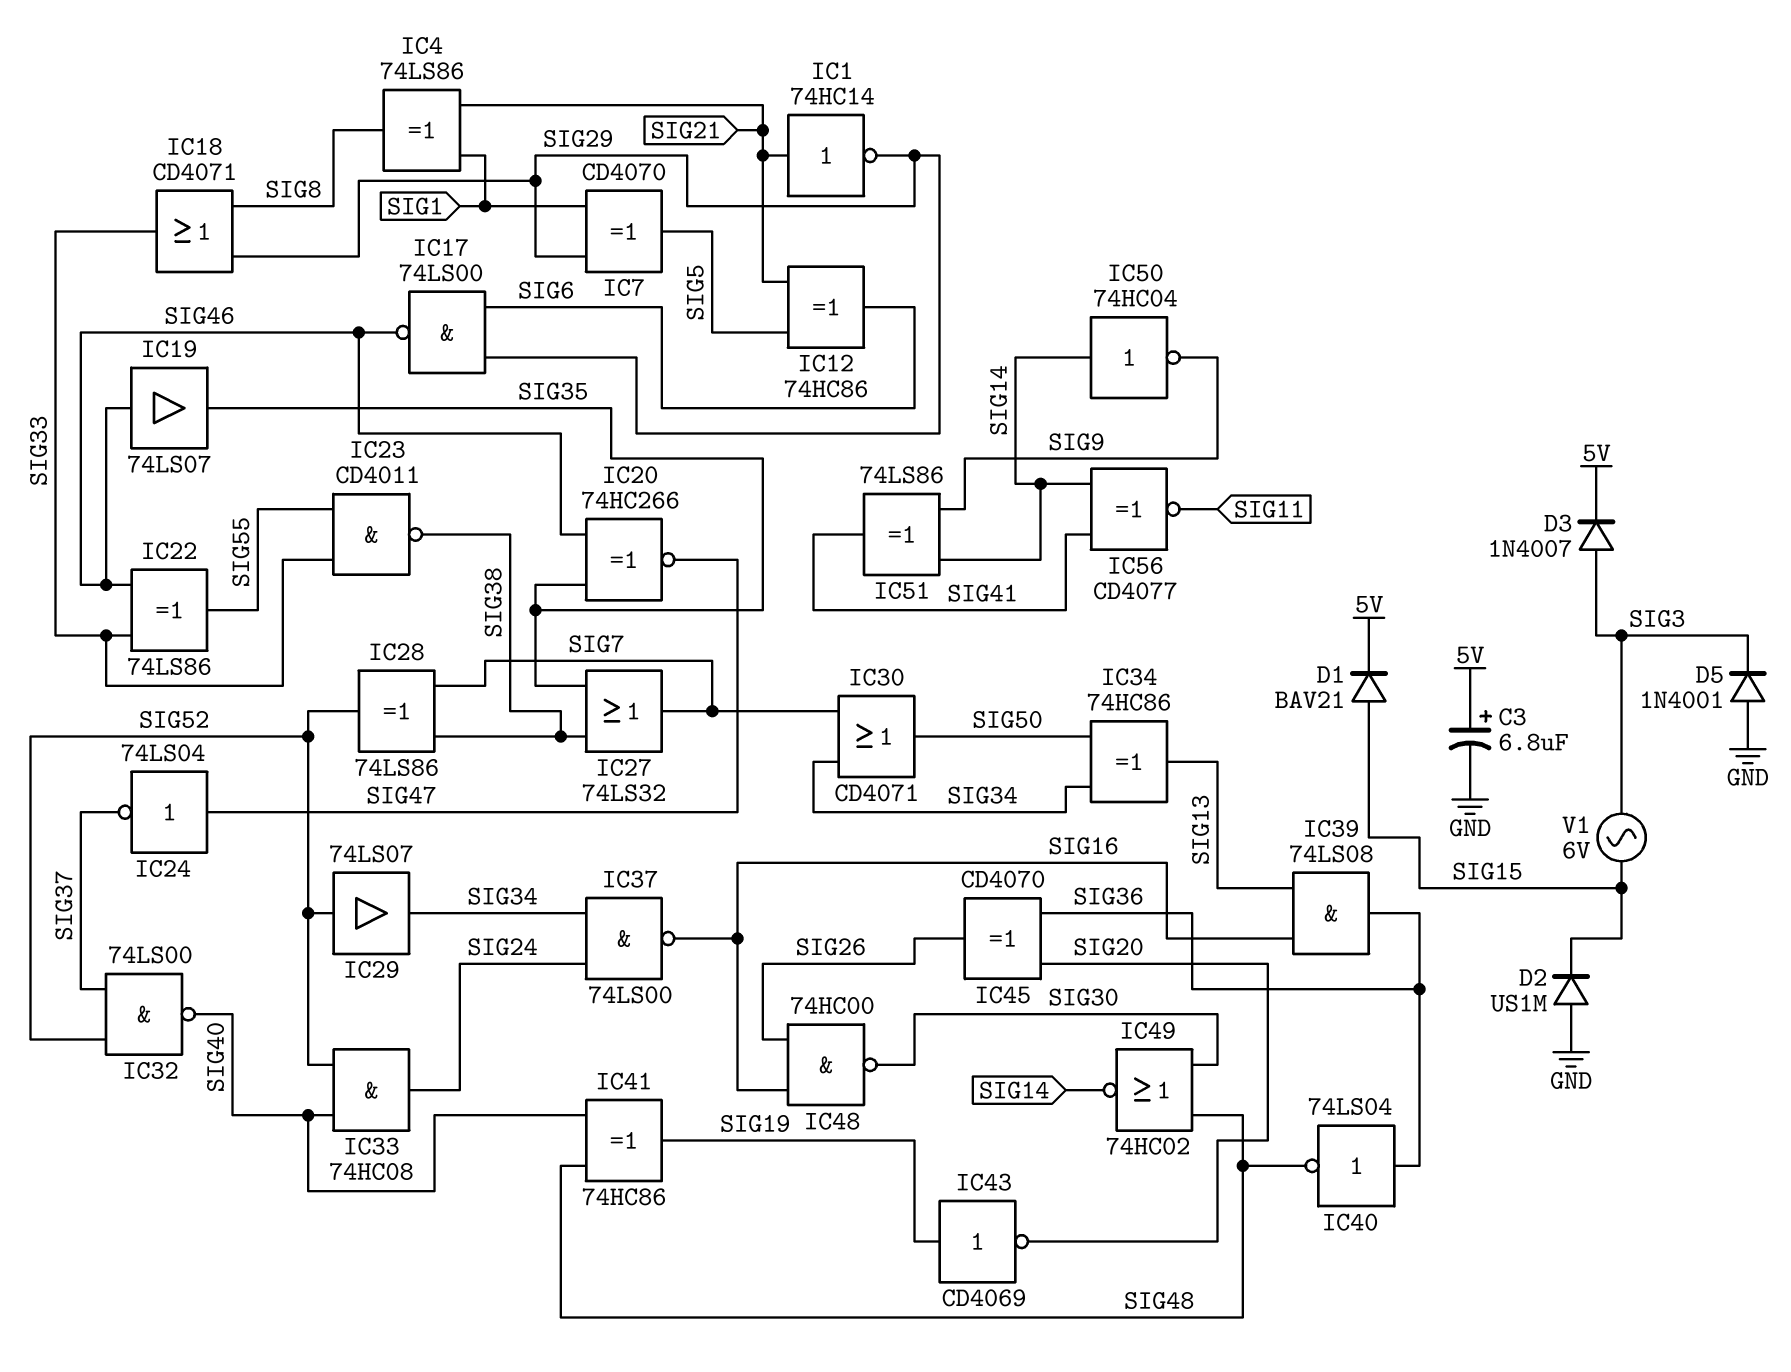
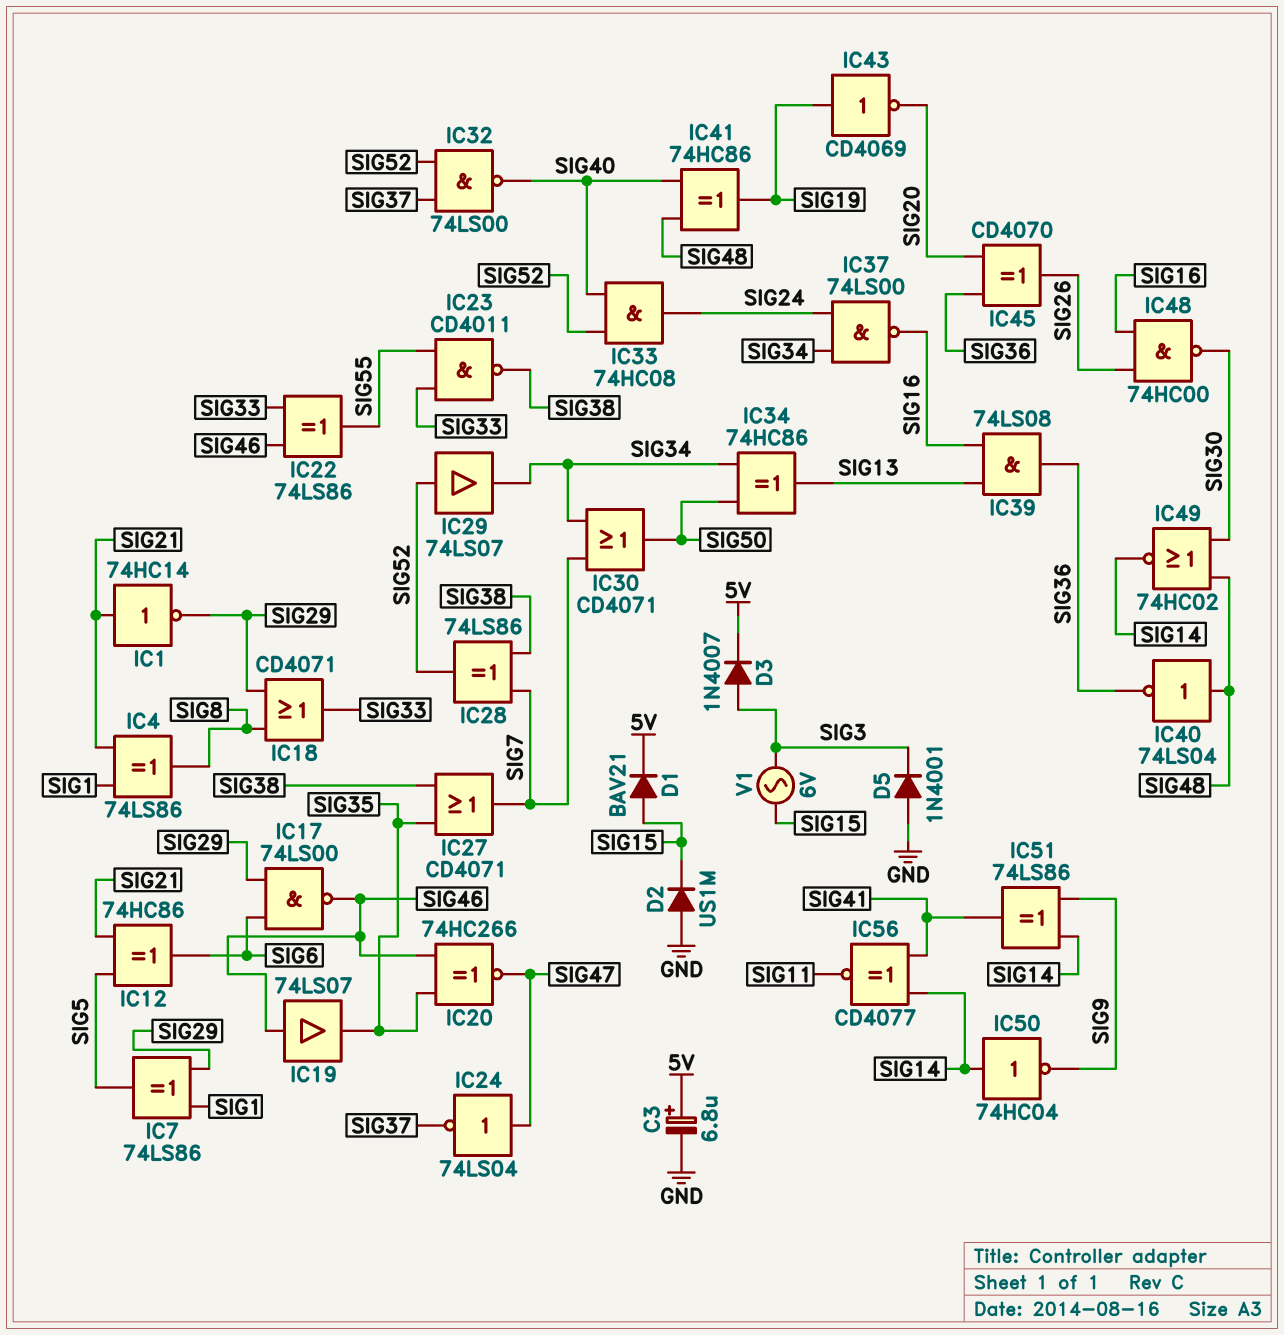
IC7: XOR CD4070 (in SIG1, in SIG29, out SIG5) -> XOR 74LS86 (in SIG1, in SIG29, out SIG5)
IC27: OR 74LS32 (in SIG35, in SIG38, out SIG7) -> OR CD4071 (in SIG35, in SIG38, out SIG7)
IC40: NOT 74LS04 (in SIG36, out SIG48) -> NOT 74LS04 (in SIG48, out SIG36)

